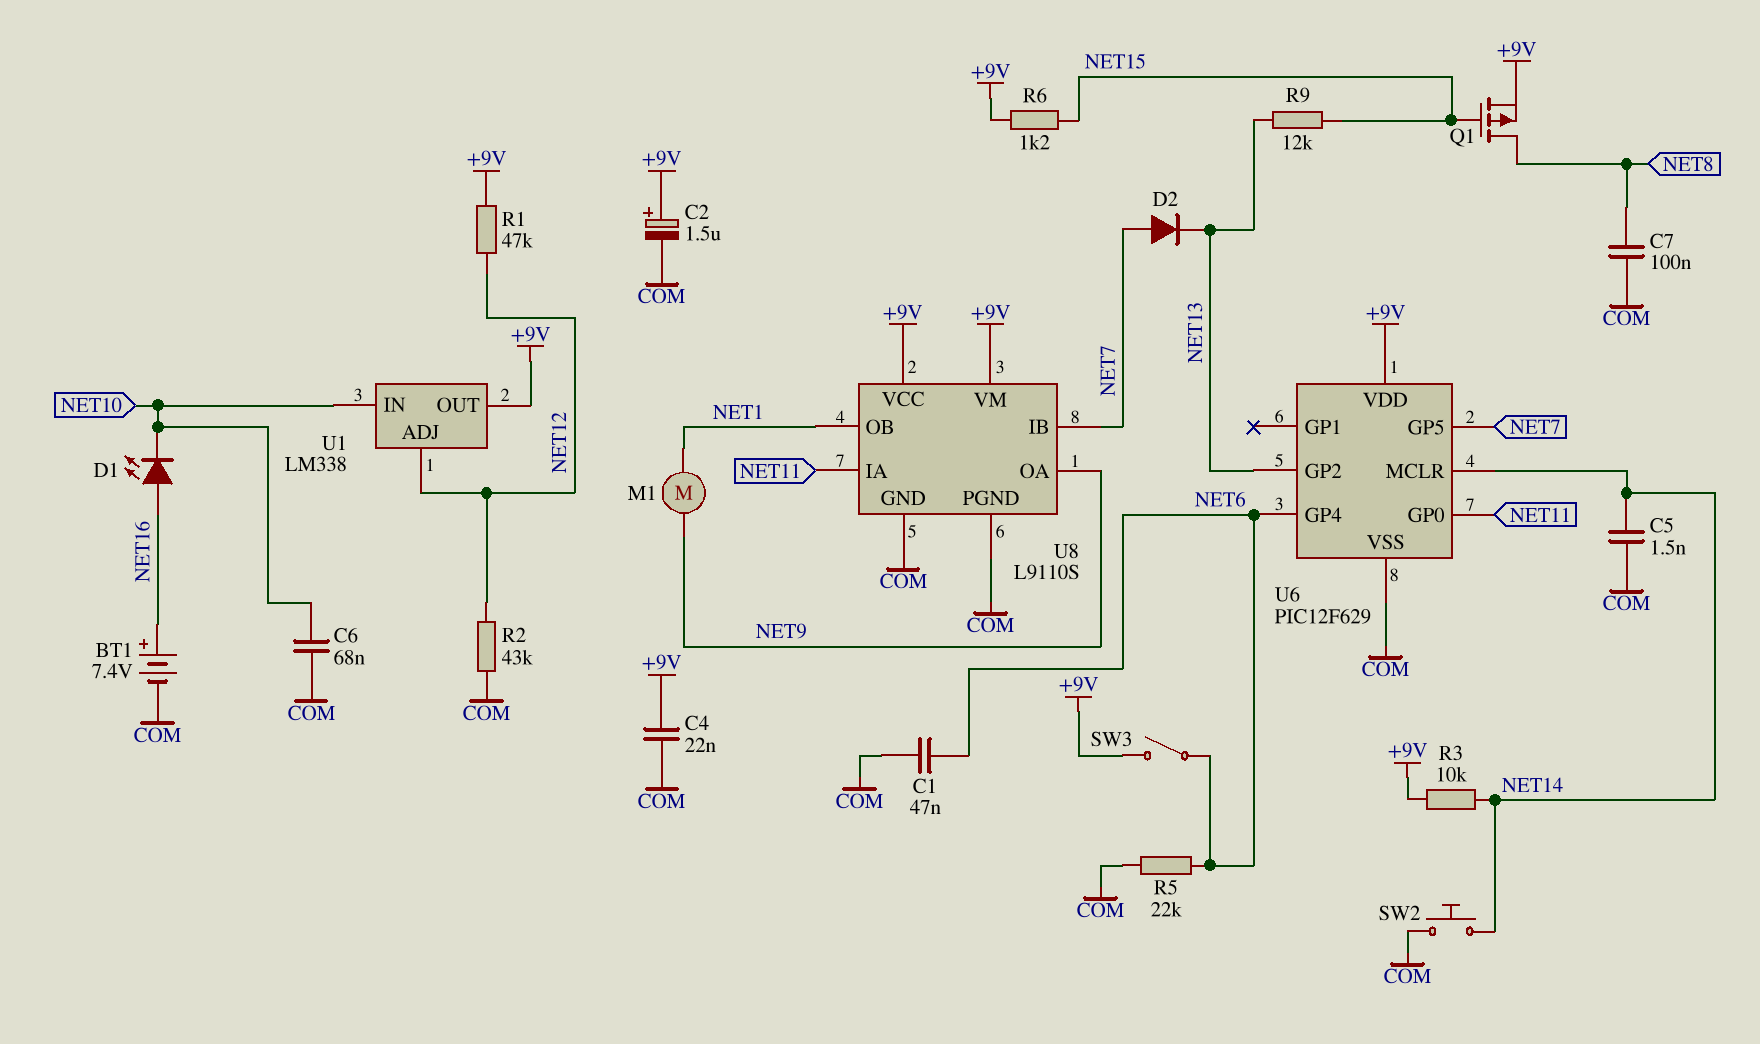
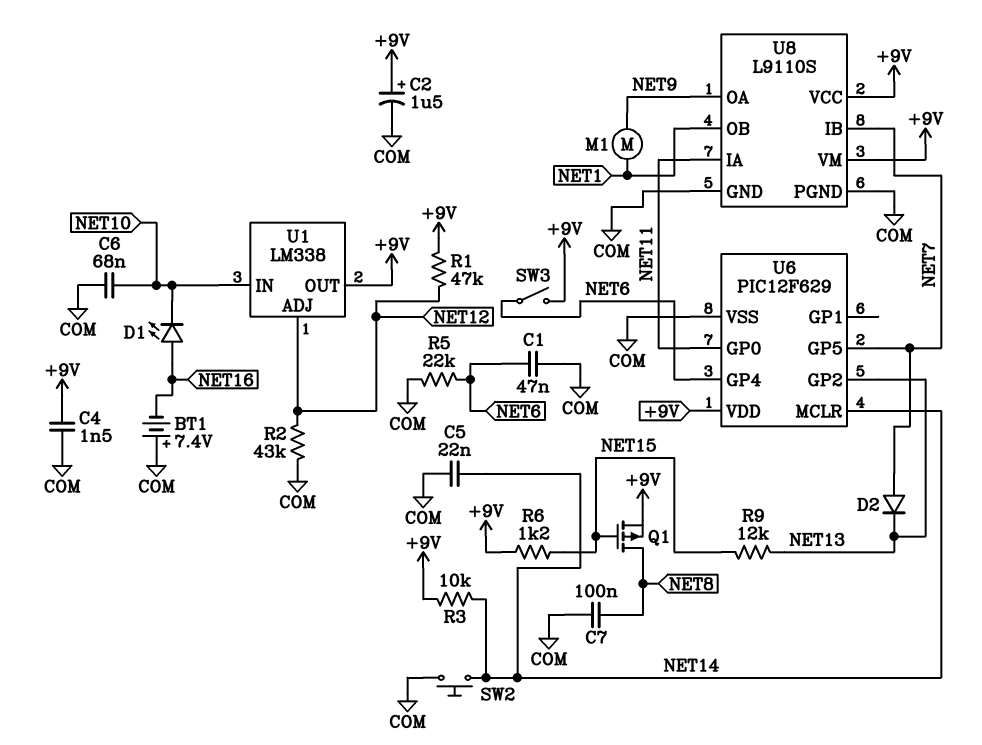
BT1: 7.4V (plus NET16, minus COM) -> 7.4V (plus COM, minus NET16)
C4: 22nF (+9V, COM) -> 1.5nF (+9V, COM)
C5: 1.5nF (COM, NET14) -> 22nF (COM, NET14)

